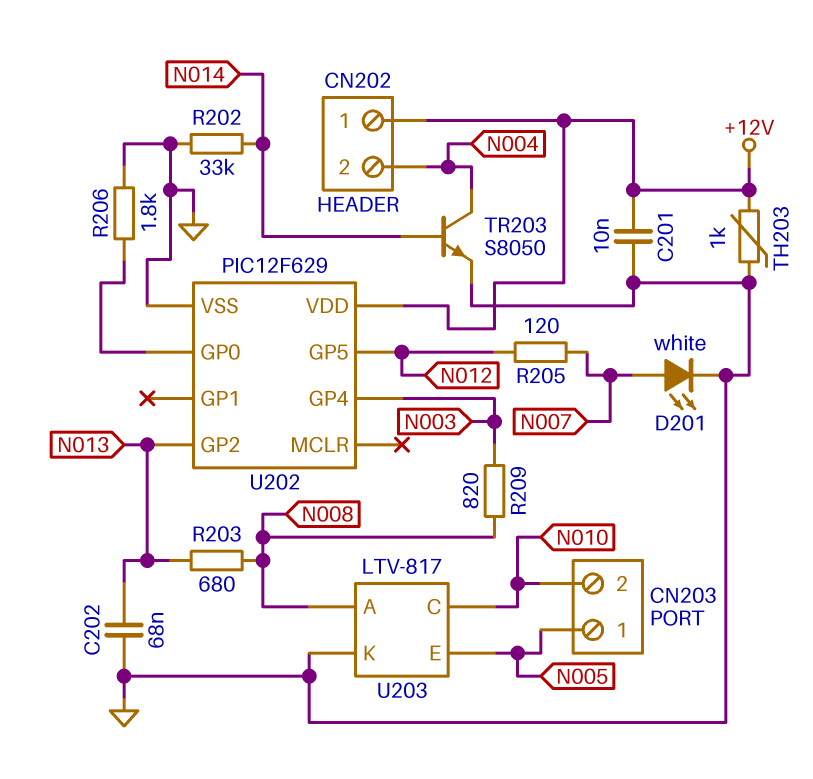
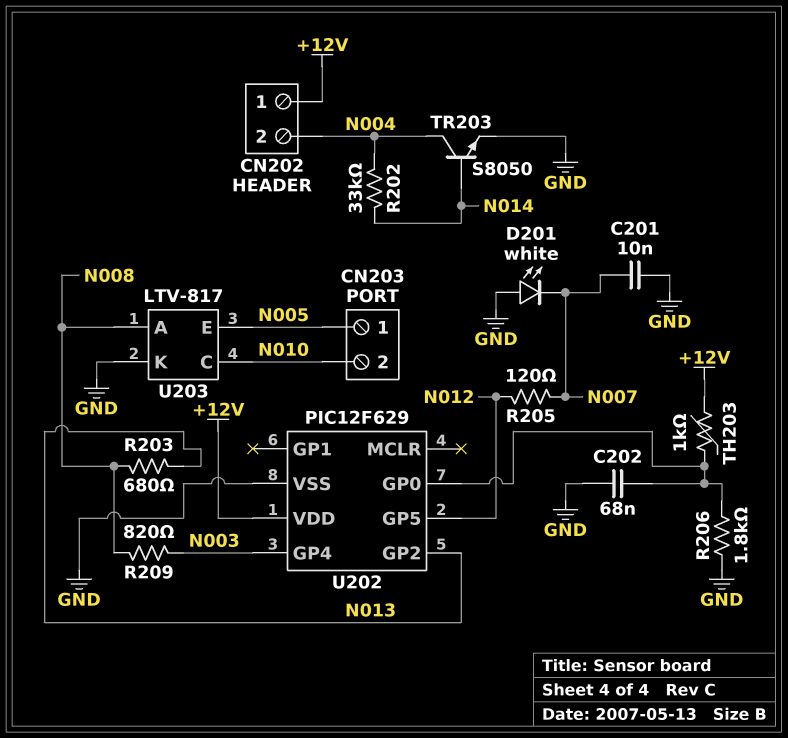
C201: 10nF (+12V, GND) -> 10nF (GND, N007)
C202: 68nF (GND, N013) -> 68nF (GND, U202/GP0)
D201: LED white (A N007, K GND) -> LED white (A GND, K N007)
R202: 33k (GND, N014) -> 33k (N004, N014)
TH203: 1k (+12V, GND) -> 1k (+12V, U202/GP0)

